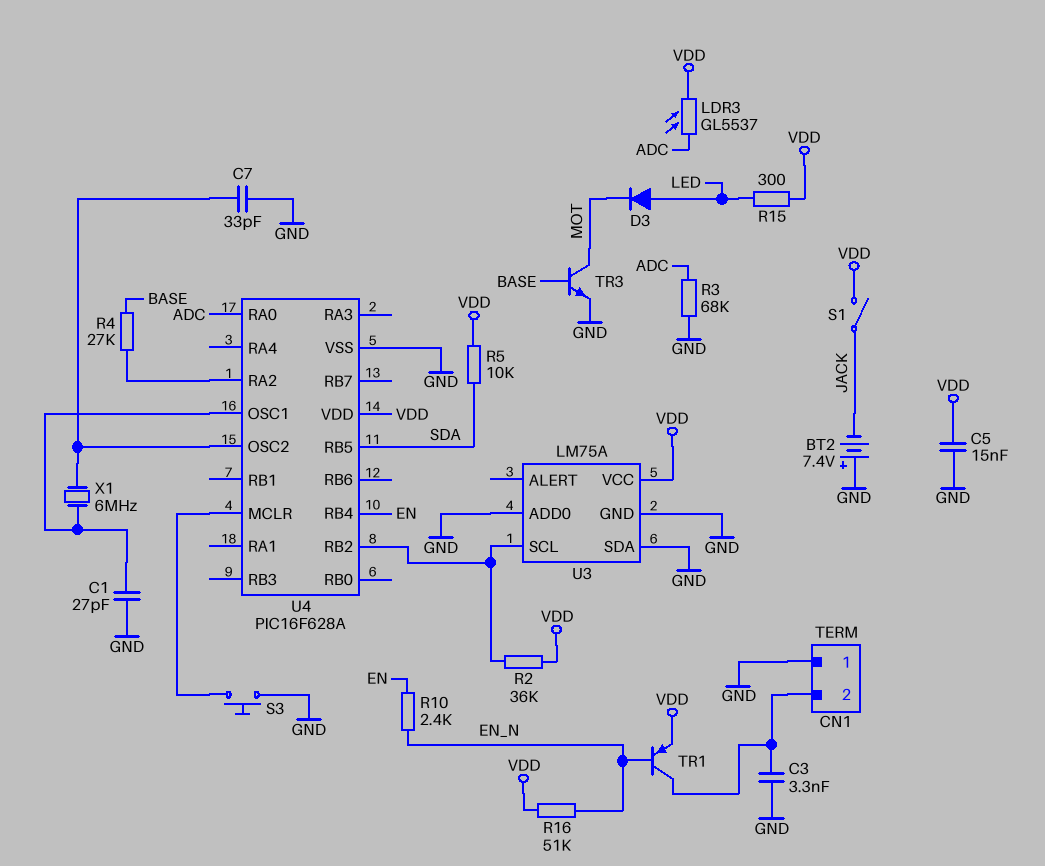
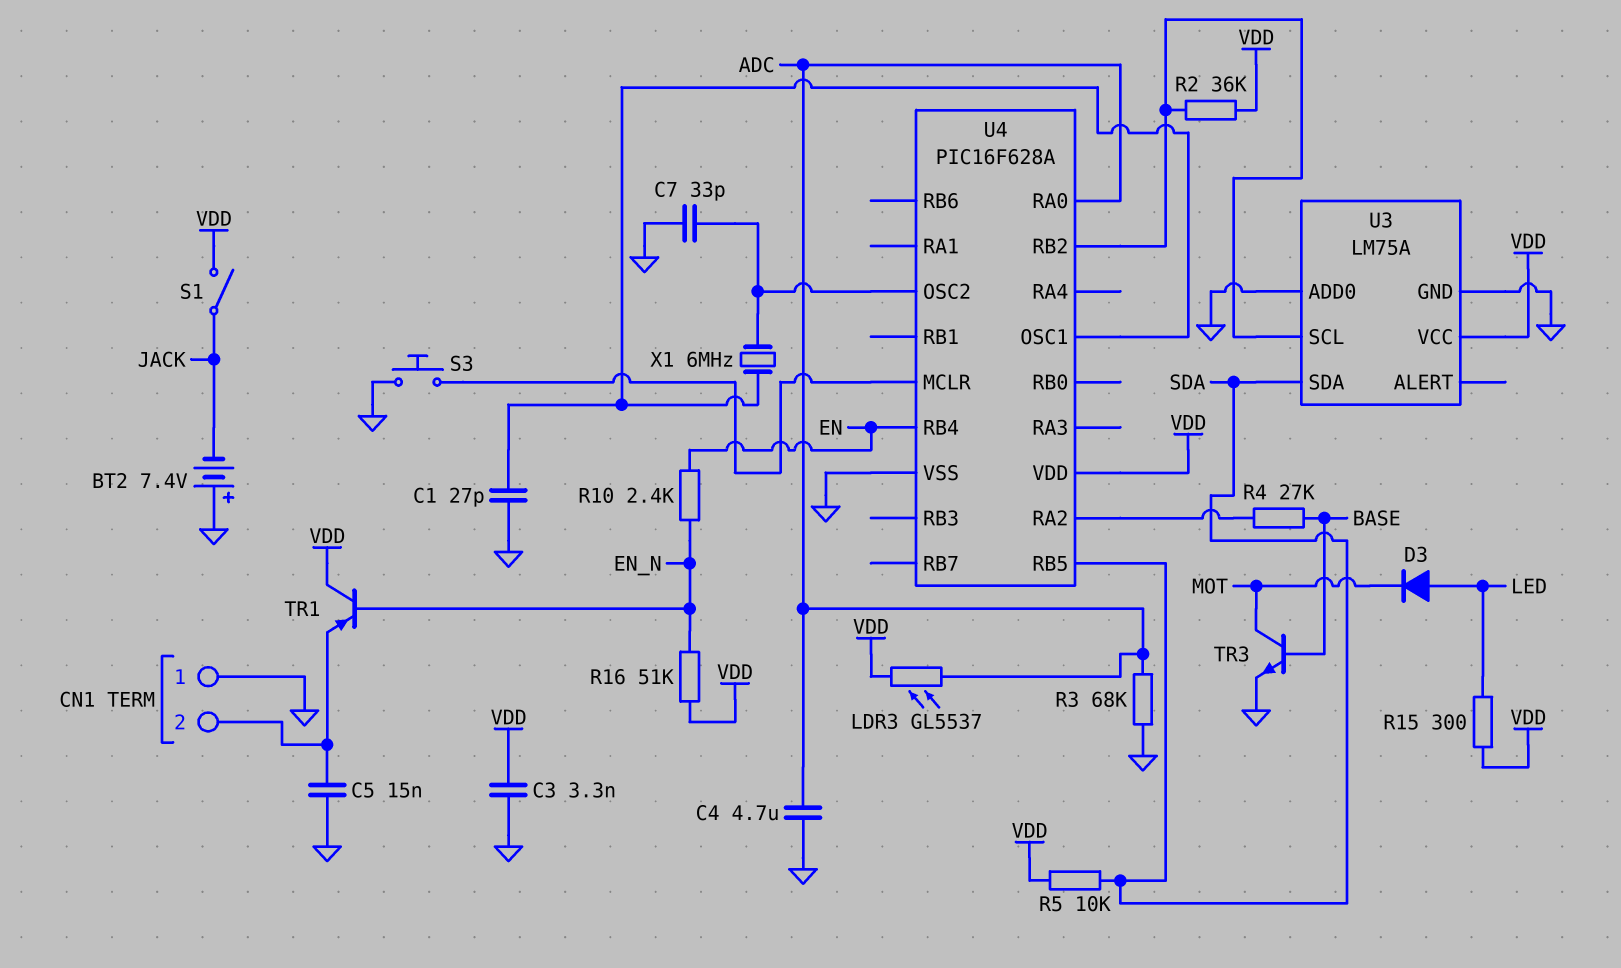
C3: 3.3nF (CN1/2, GND) -> 3.3nF (GND, VDD)
C4: none -> 4.7uF (ADC, GND)
C5: 15nF (GND, VDD) -> 15nF (CN1/2, GND)
TR1: PNP (B EN_N, C CN1/2, E VDD) -> PNP (B EN_N, C VDD, E CN1/2)
U3 pin SDA: GND -> SDA

